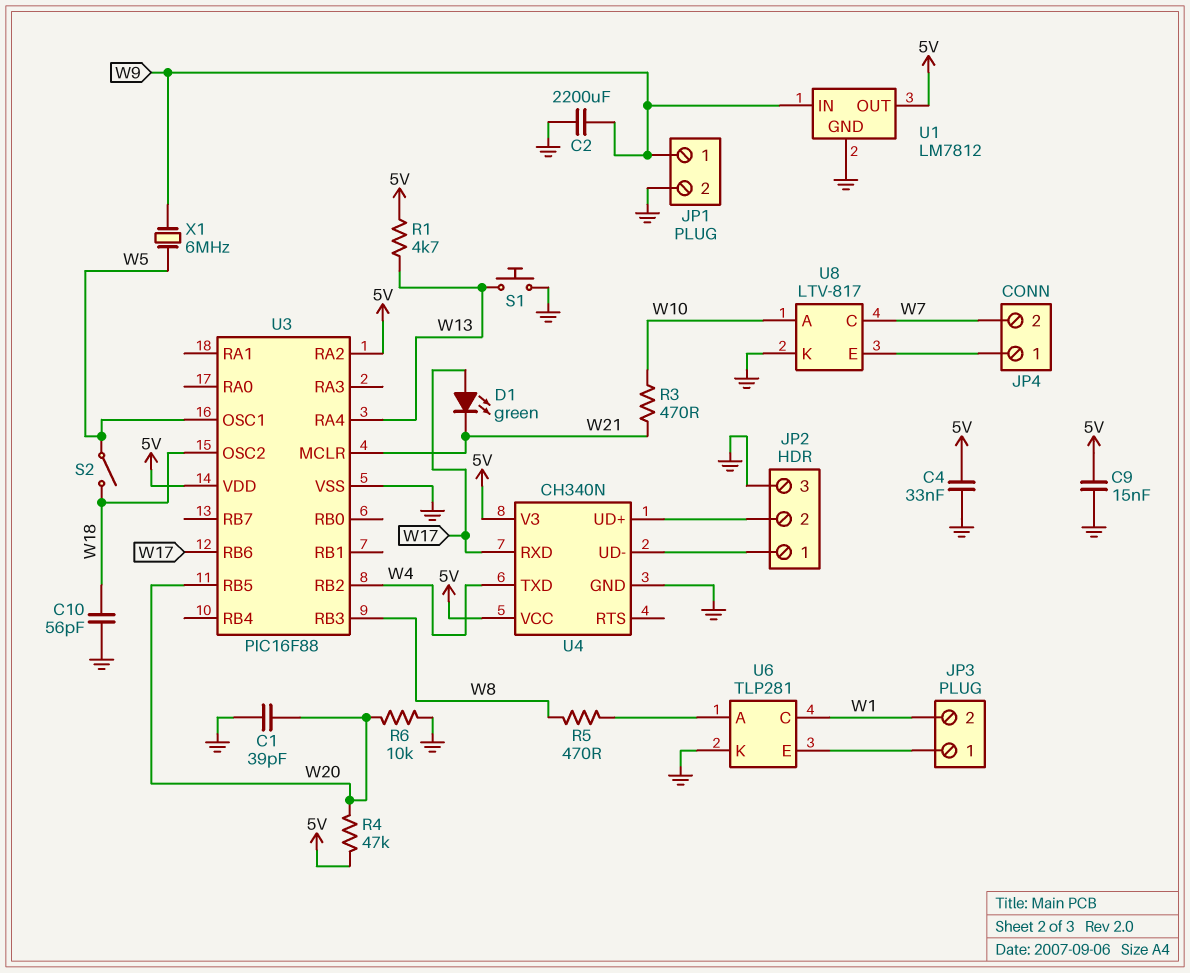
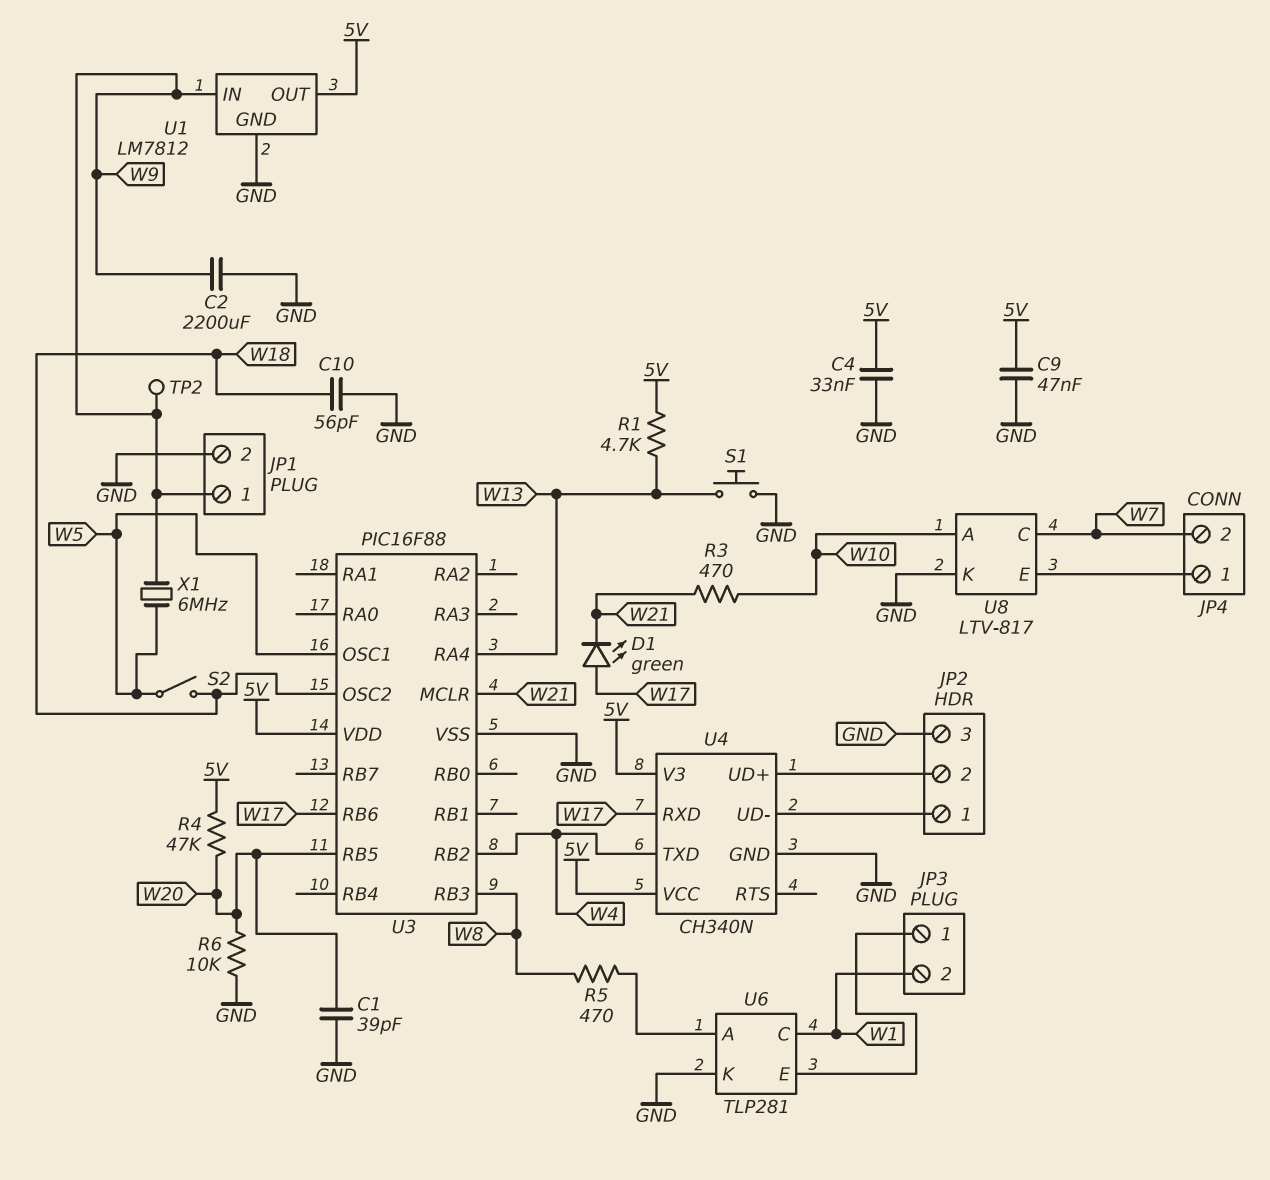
C9: 15nF (5V, GND) -> 47nF (5V, GND)
TP2: none -> test point (W9)
U3 pin RA2: 5V -> none

